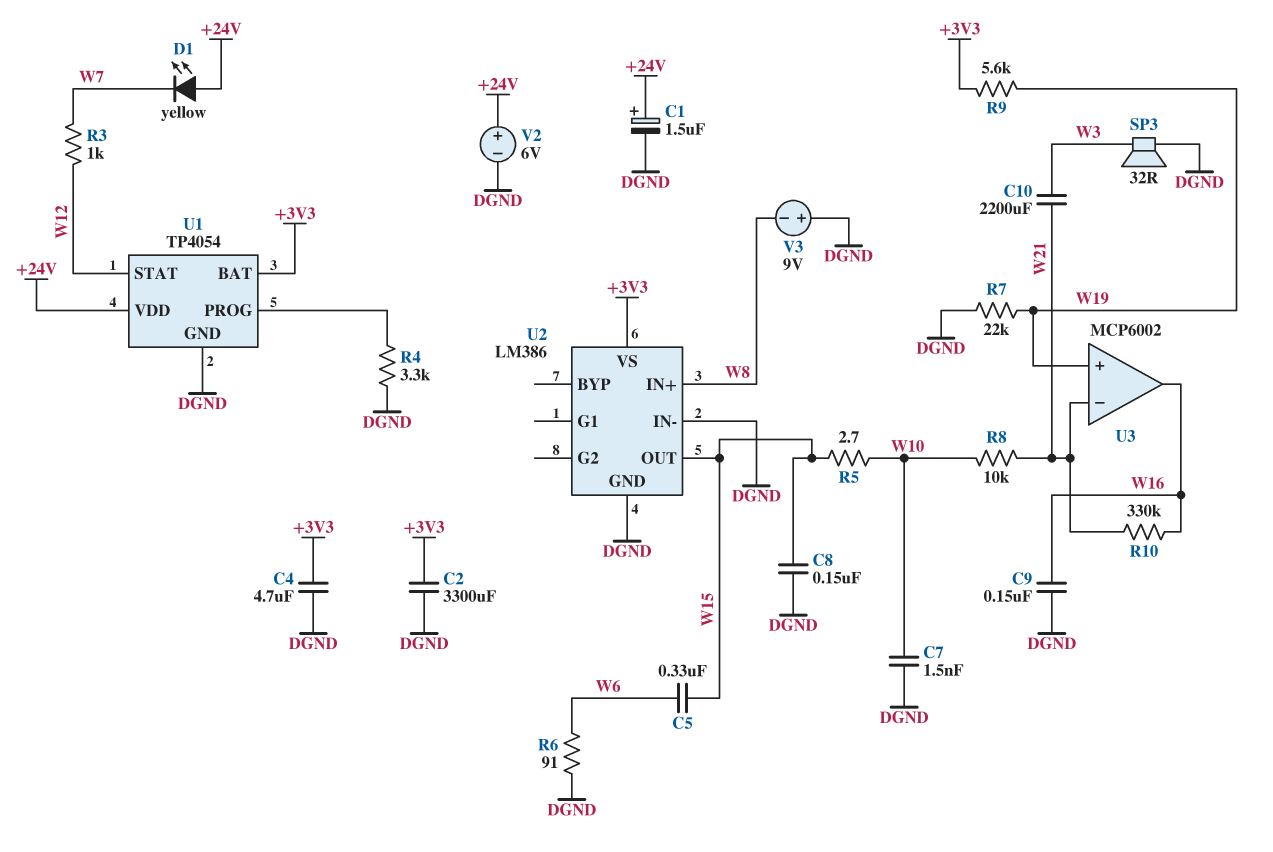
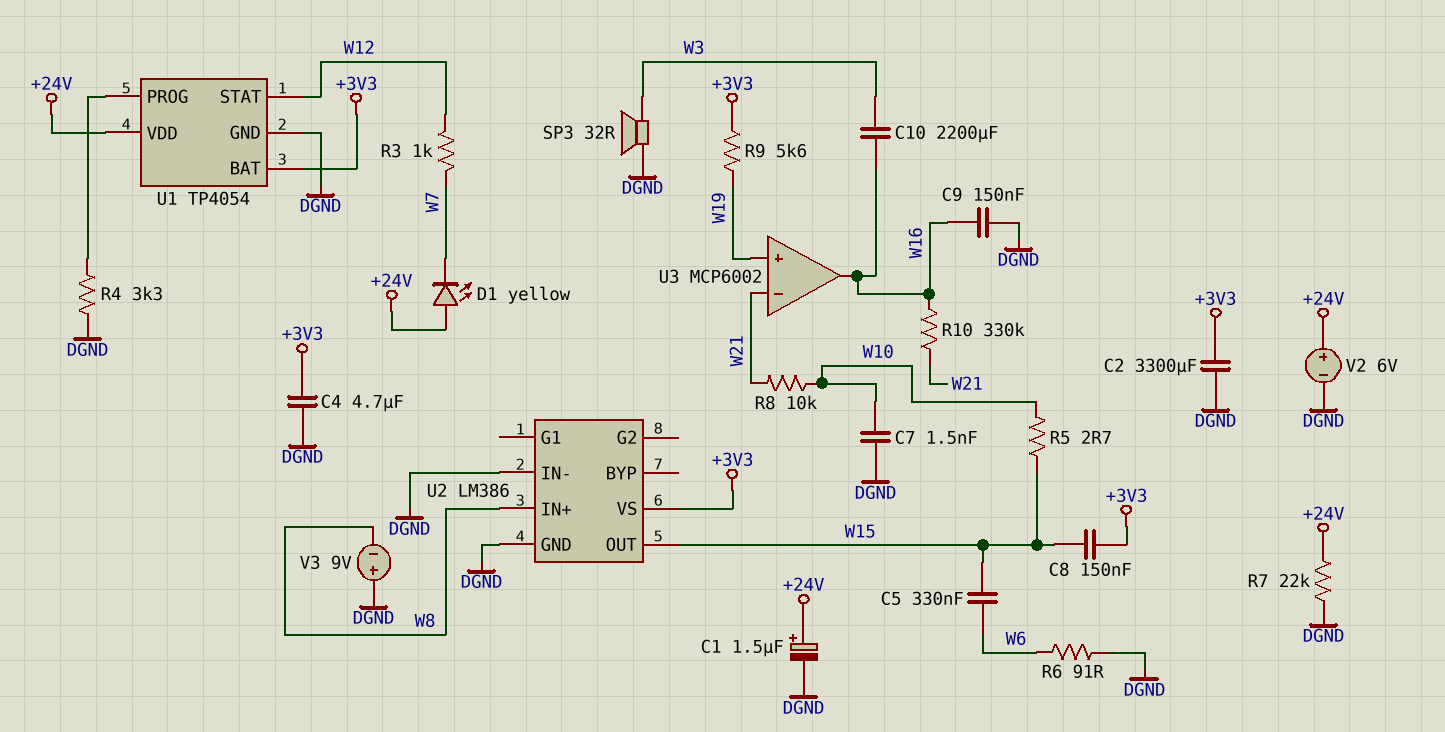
C8: 150nF (DGND, W15) -> 150nF (+3V3, W15)
C10: 2200uF (W3, W21) -> 2200uF (W3, W16)
R7: 22k (DGND, W19) -> 22k (+24V, DGND)

